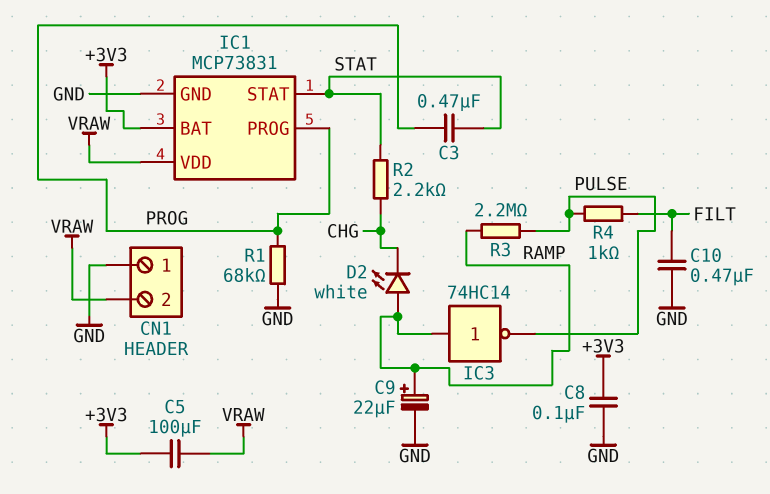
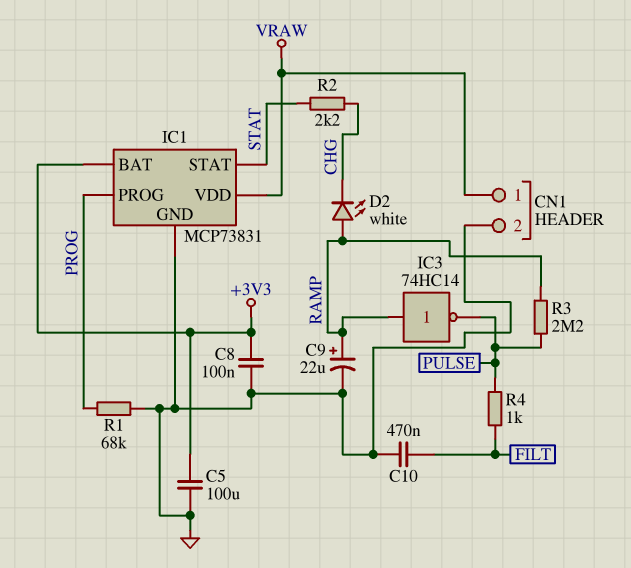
C3: 470nF (PROG, STAT) -> none
C5: 100uF (+3V3, VRAW) -> 100uF (+3V3, GND)
CN1 pin 1: GND -> VRAW
CN1 pin 2: VRAW -> GND

